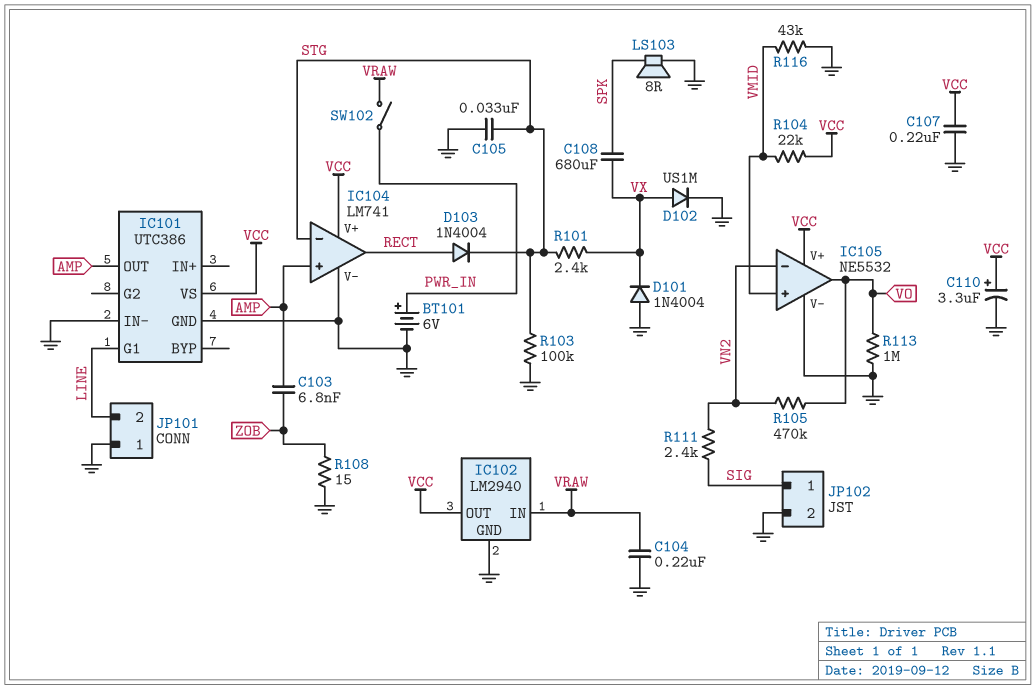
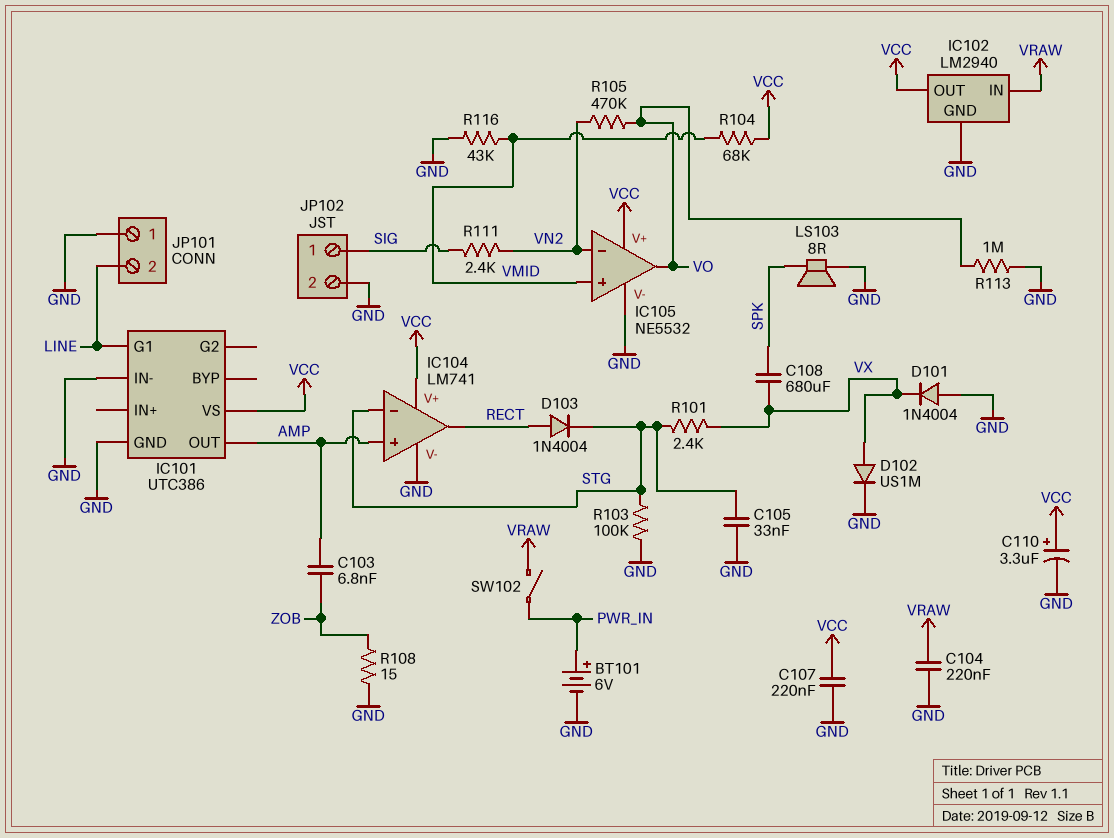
R104: 22k (VCC, VMID) -> 68k (VCC, VMID)

